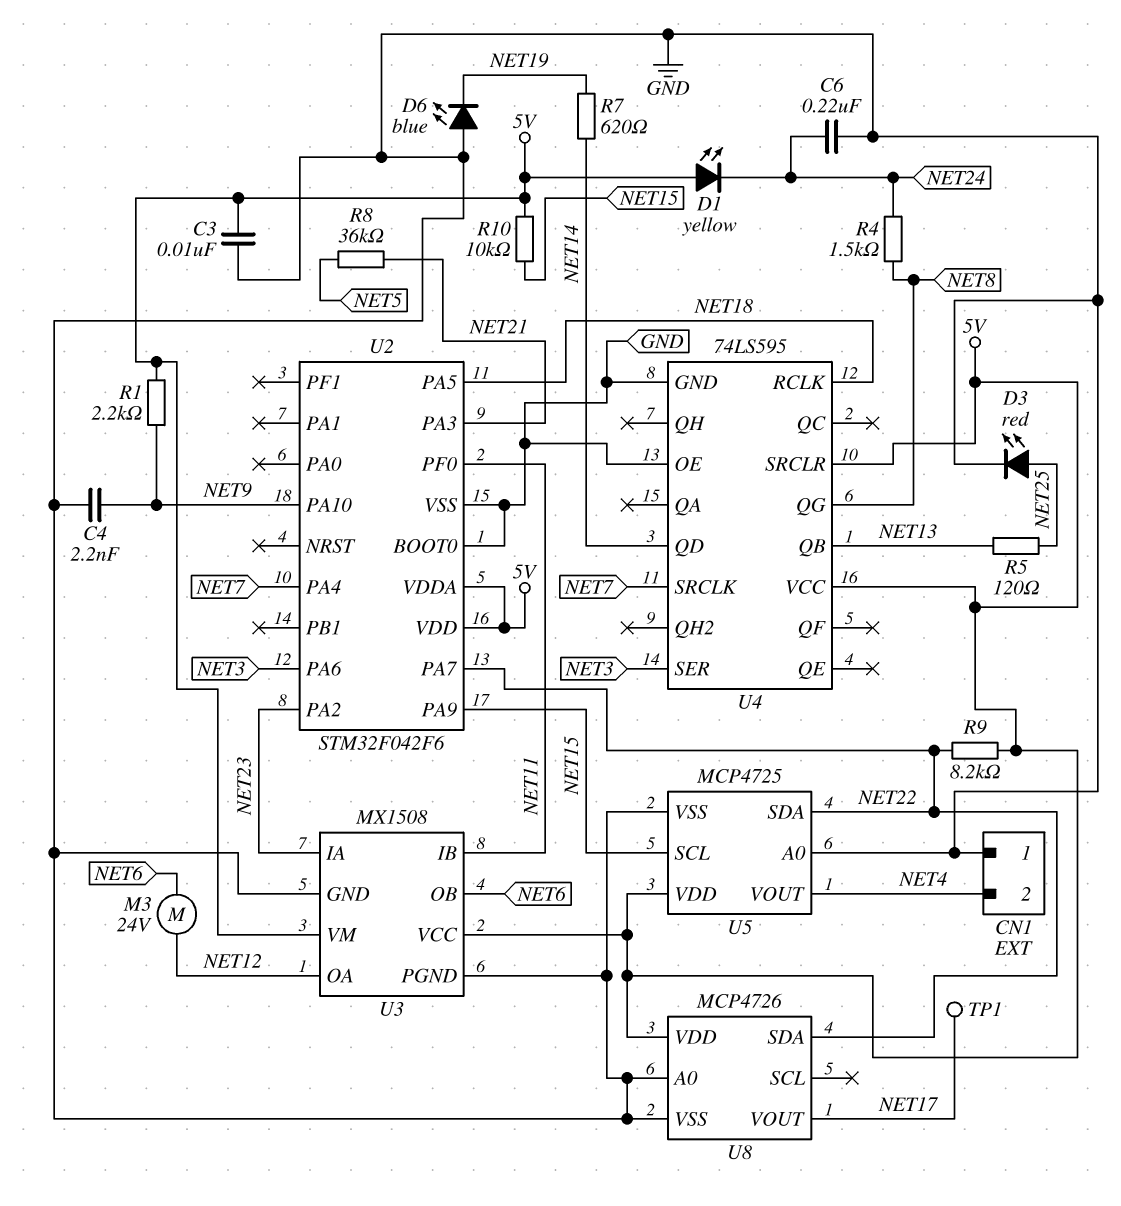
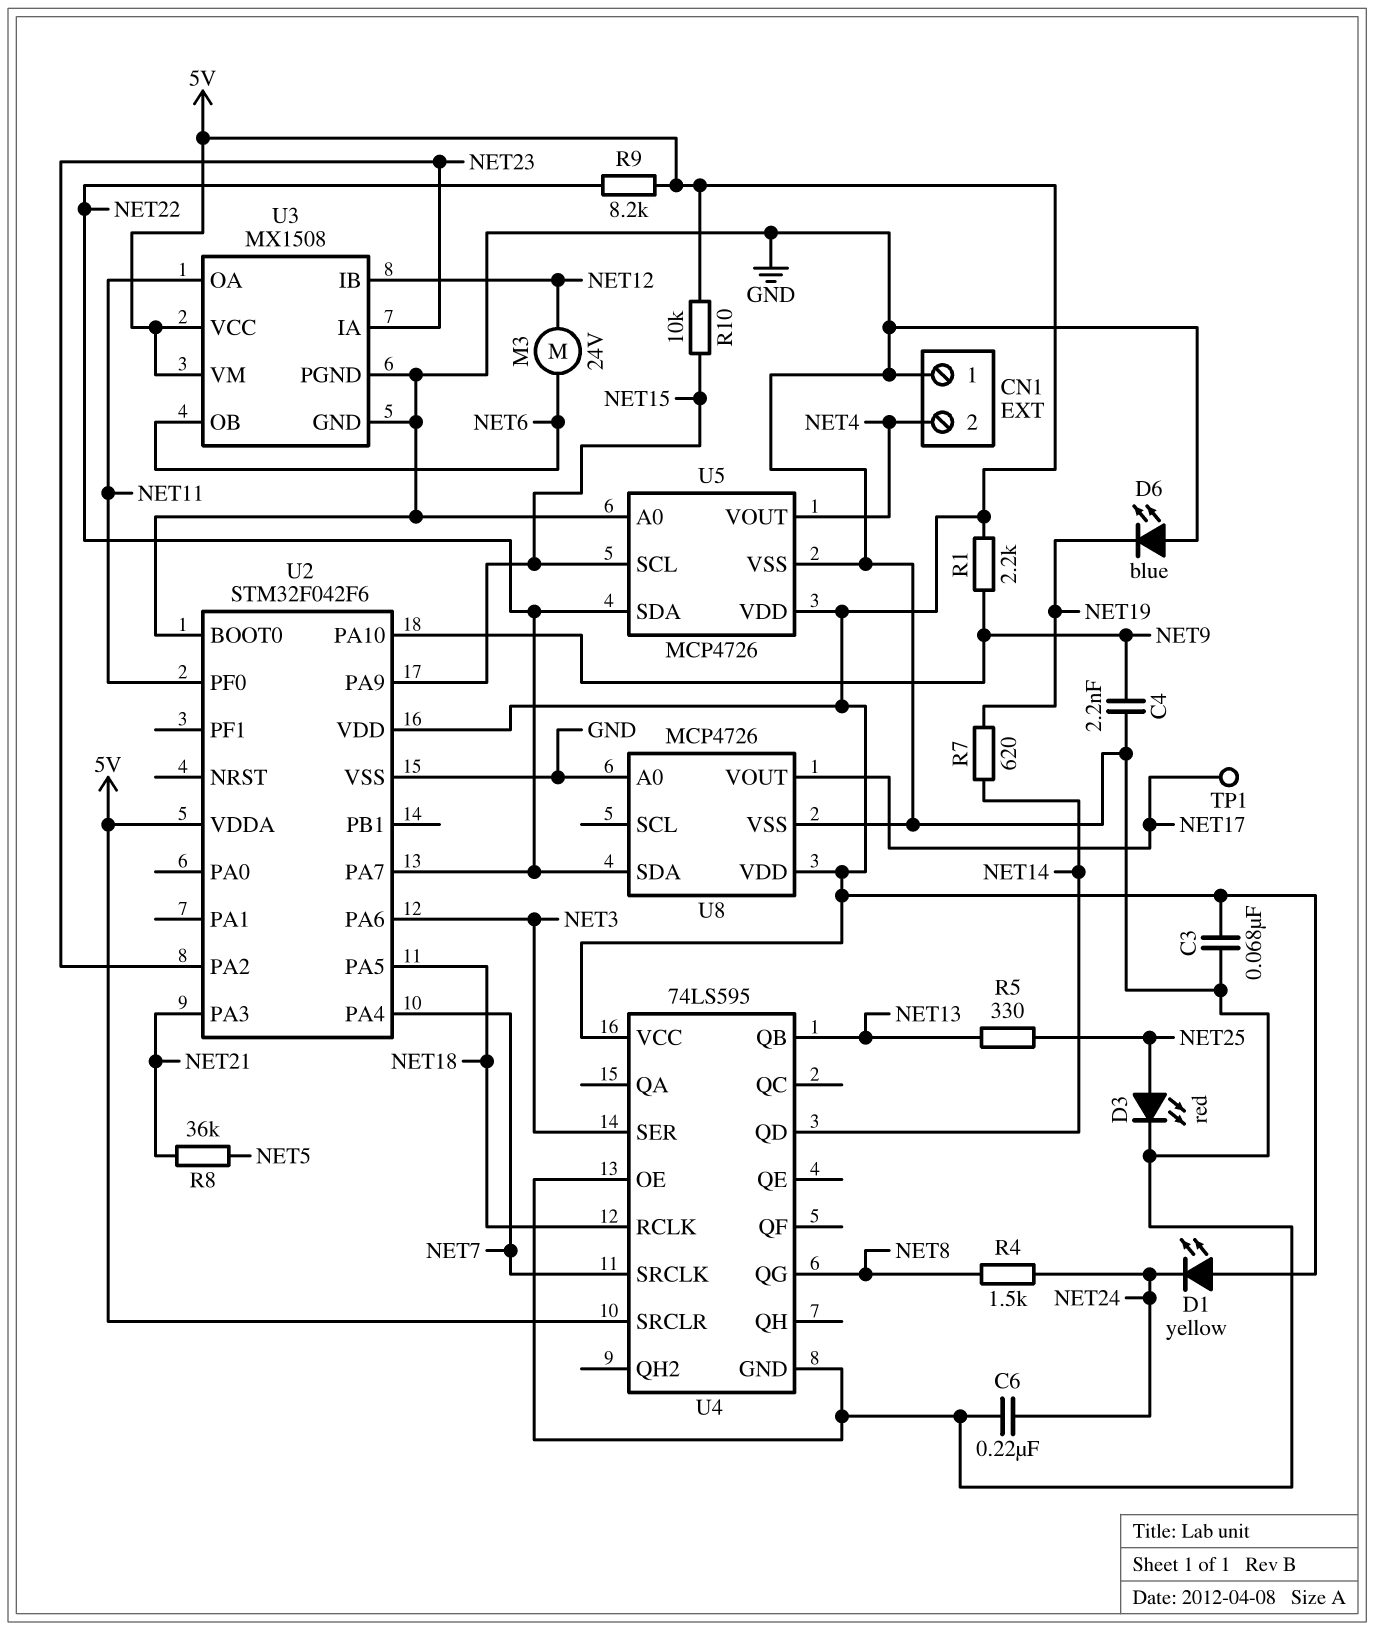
C3: 10nF (5V, GND) -> 68nF (5V, GND)
R5: 120 (NET13, NET25) -> 330 (NET13, NET25)
U3 pin IB: NET11 -> NET12
U3 pin OA: NET12 -> NET11
U5: MCP4725 -> MCP4726

